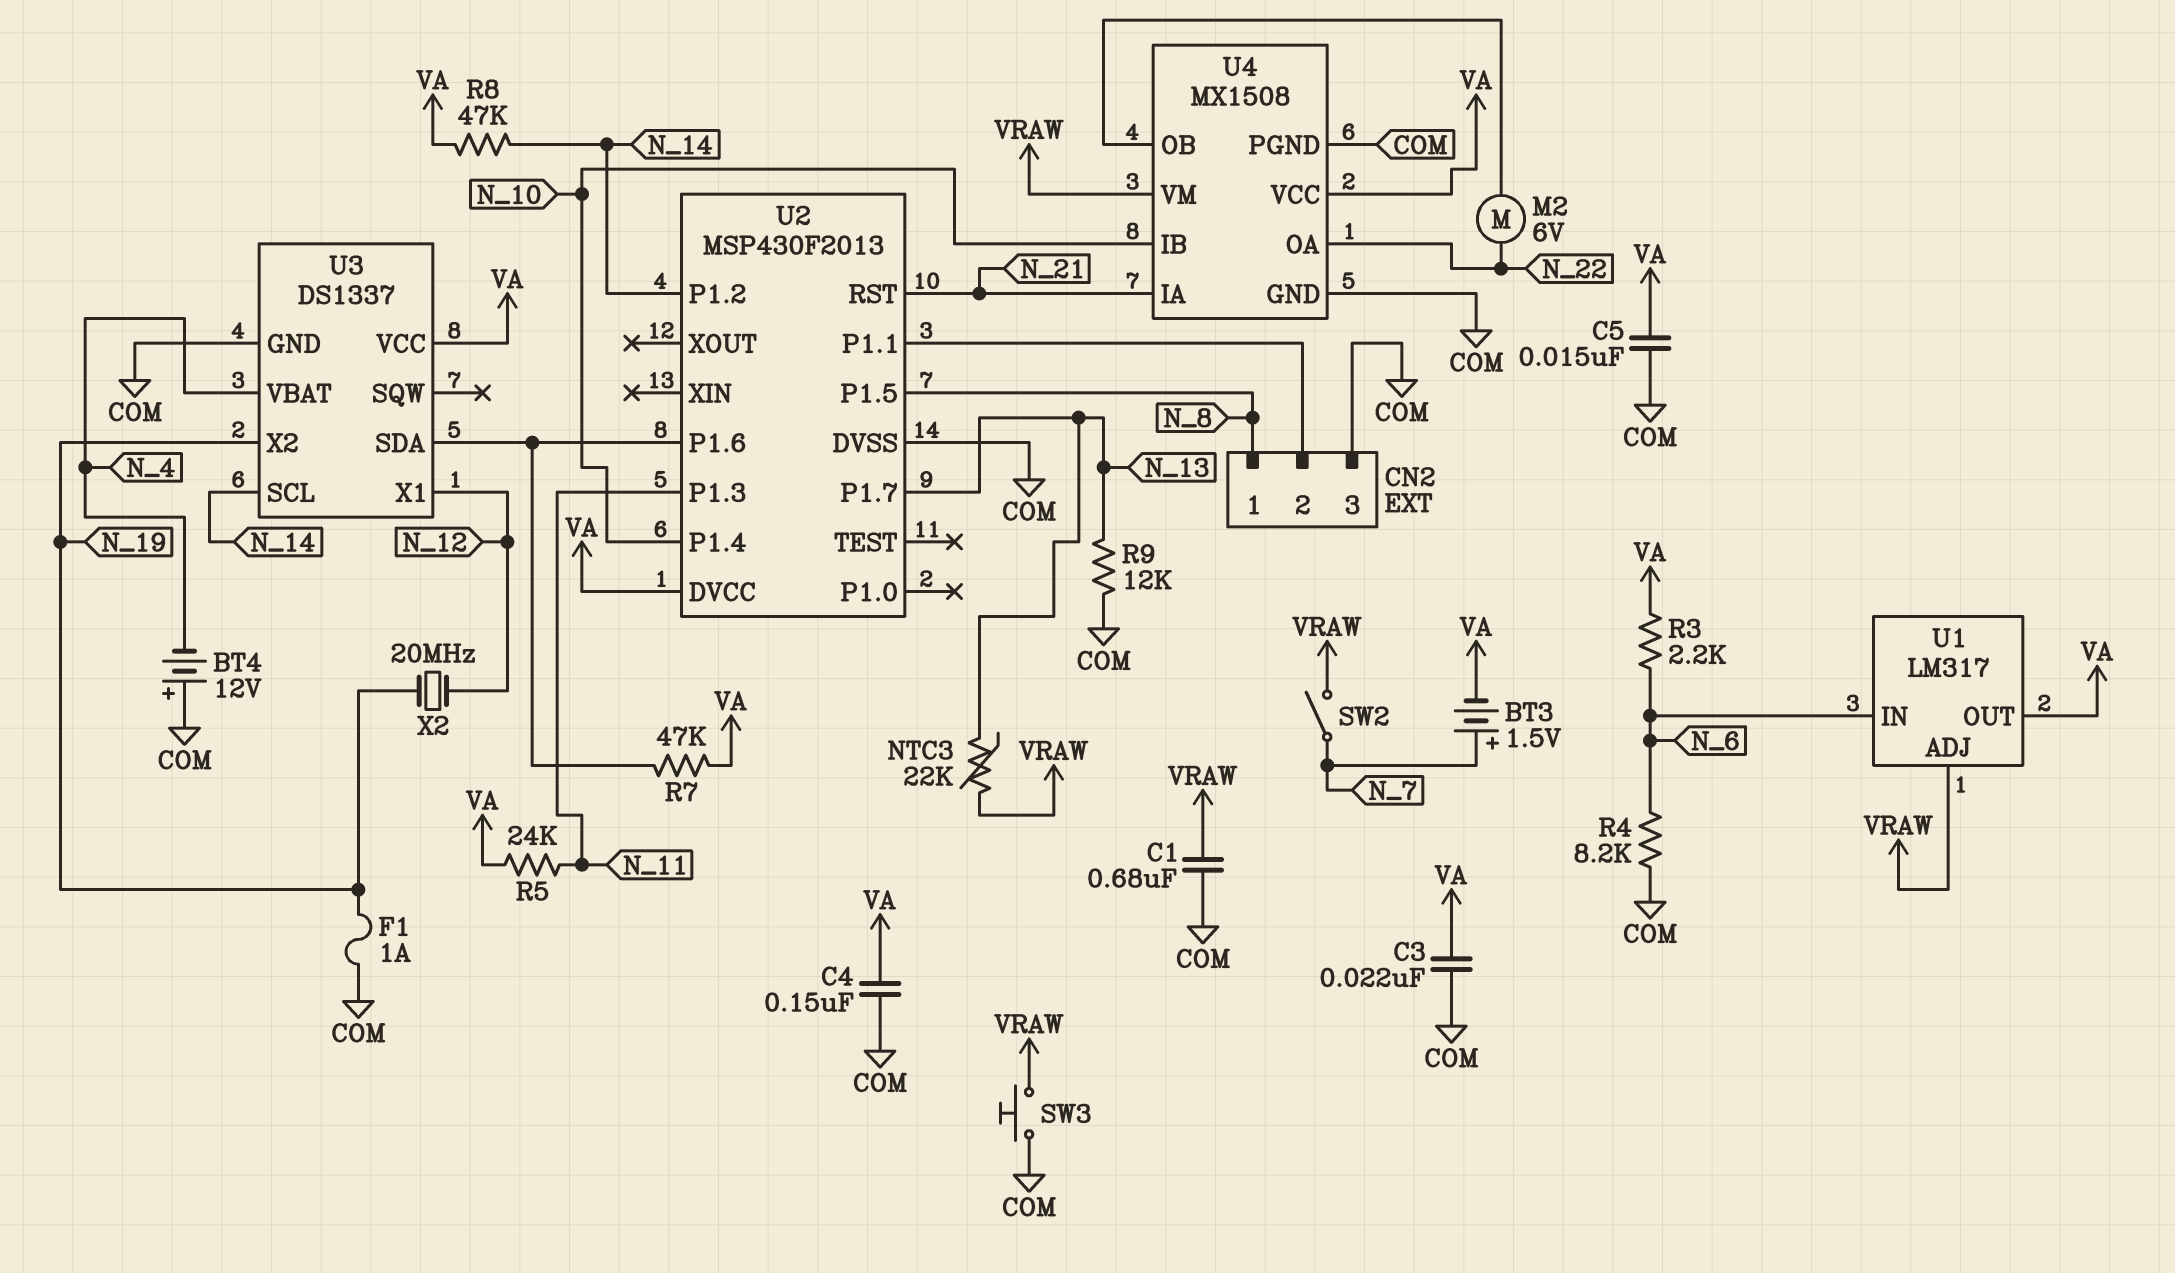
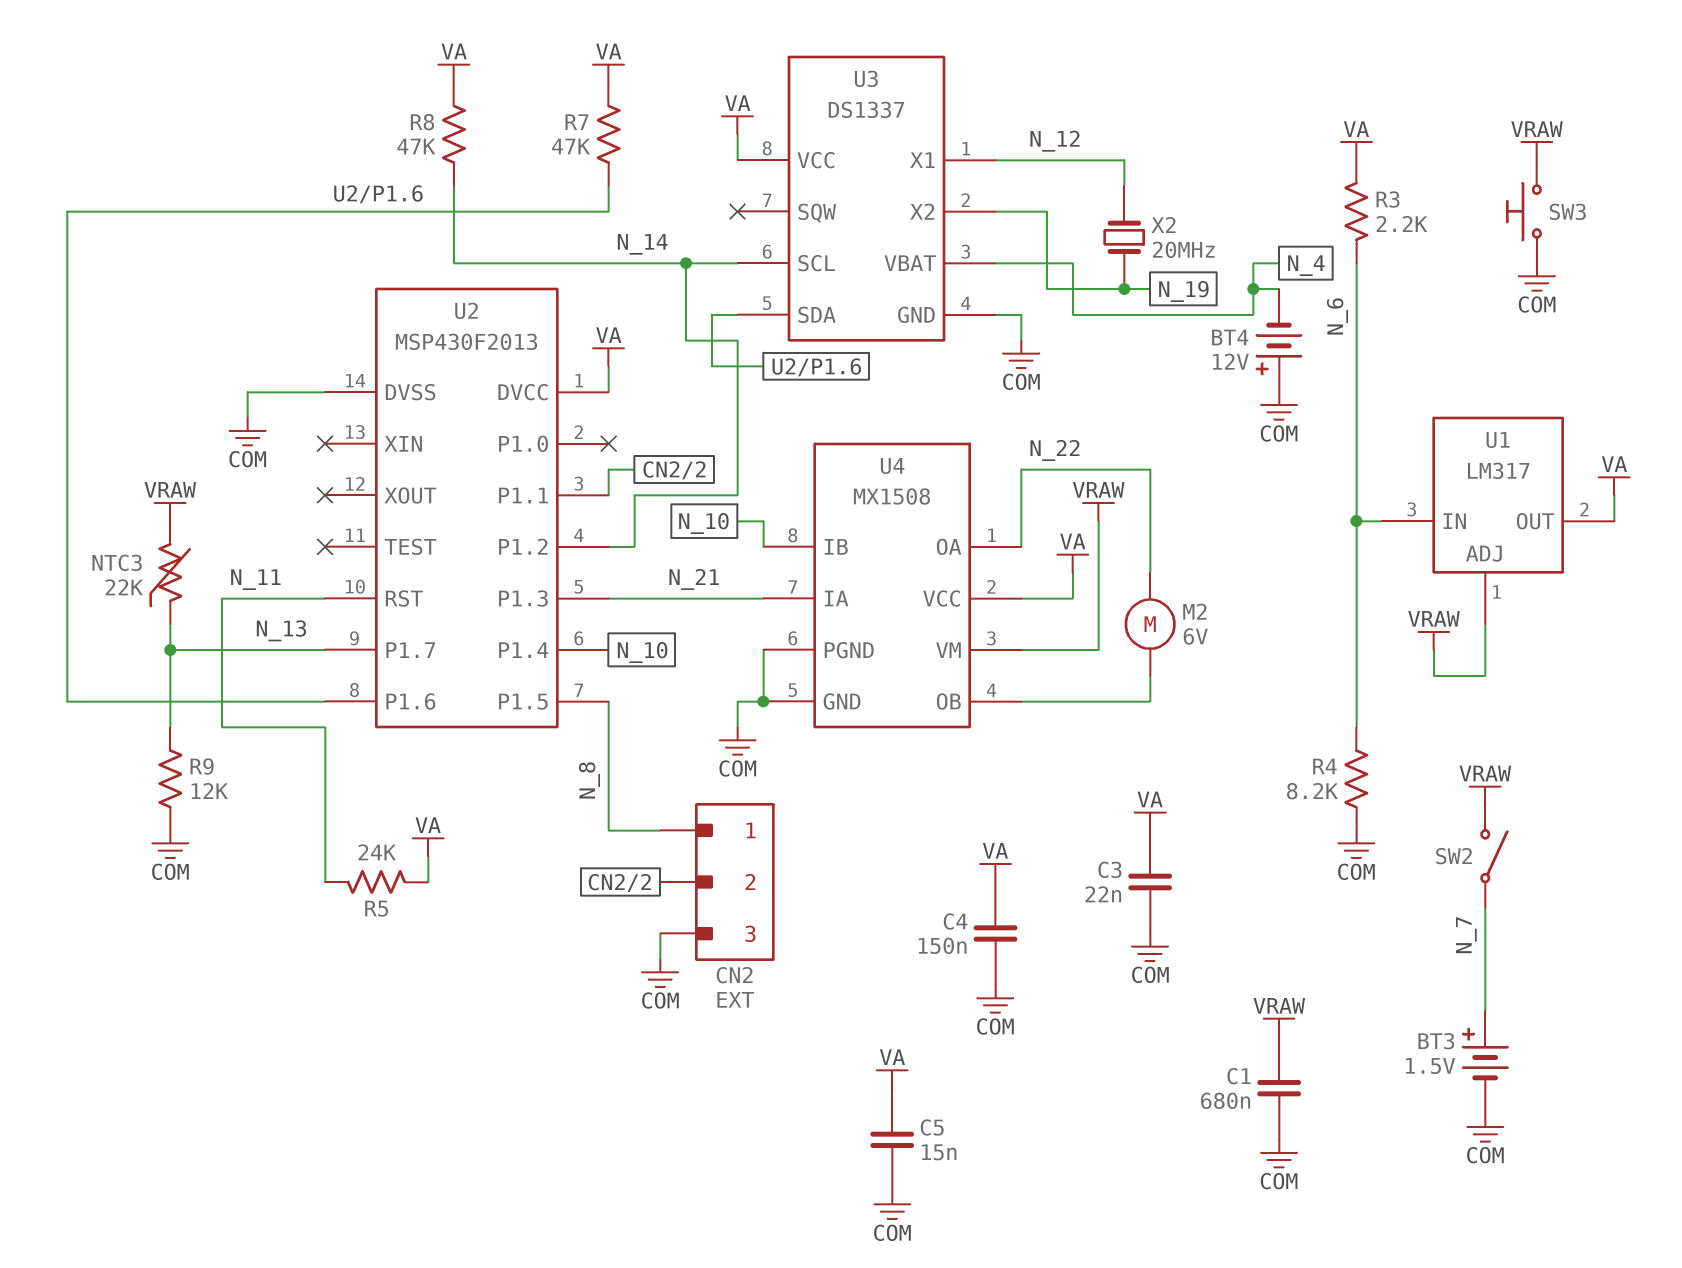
BT3: 1.5V (plus N_7, minus VA) -> 1.5V (plus N_7, minus COM)
F1: 1A (COM, N_19) -> none
U2 pin P1.3: N_11 -> N_21
U2 pin RST: N_21 -> N_11

